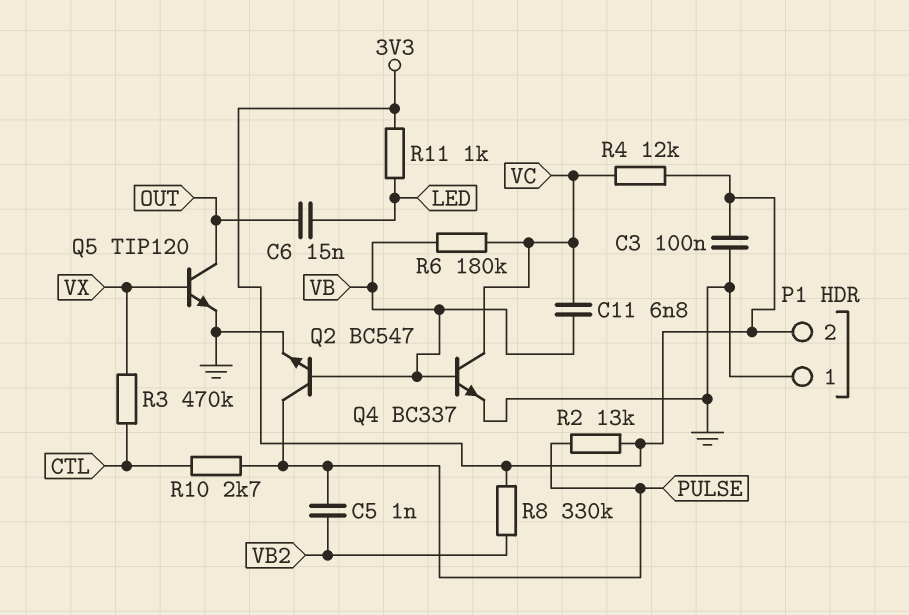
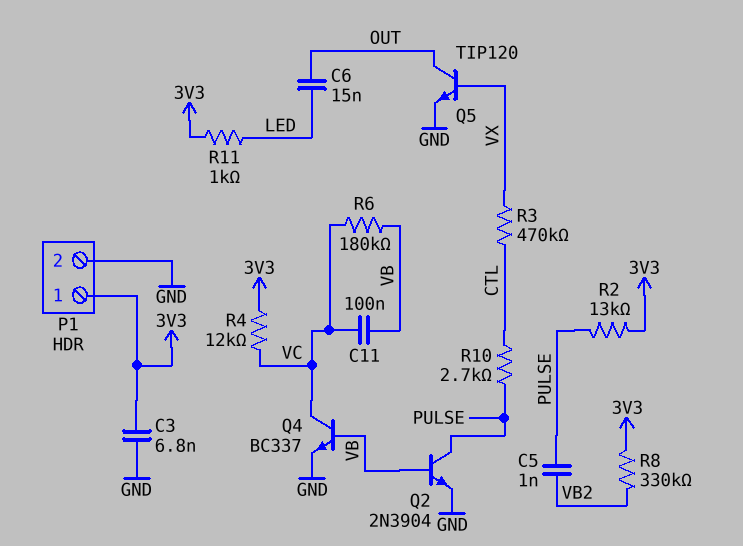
C3: 100nF (3V3, GND) -> 6.8nF (3V3, GND)
C11: 6.8nF (VB, VC) -> 100nF (VB, VC)
P1 pin 1: GND -> 3V3
P1 pin 2: 3V3 -> GND
Q2: NPN BC547 (B VB, C PULSE, E GND) -> NPN 2N3904 (B VB, C PULSE, E GND)

